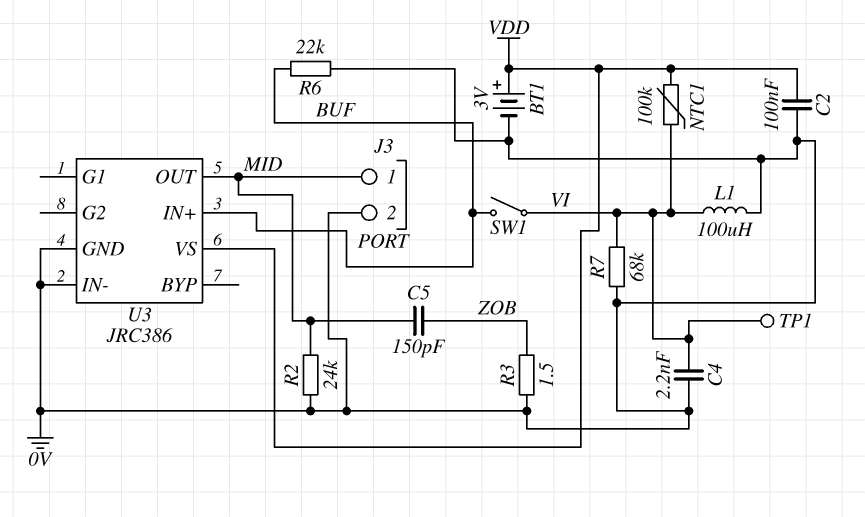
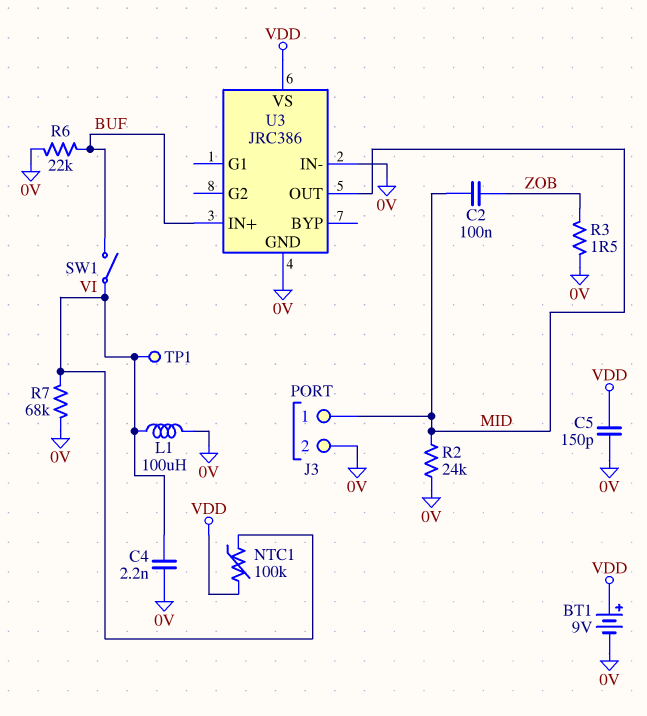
BT1: 3V (plus VDD, minus 0V) -> 9V (plus VDD, minus 0V)
C2: 100nF (0V, VDD) -> 100nF (MID, ZOB)
C5: 150pF (MID, ZOB) -> 150pF (0V, VDD)

